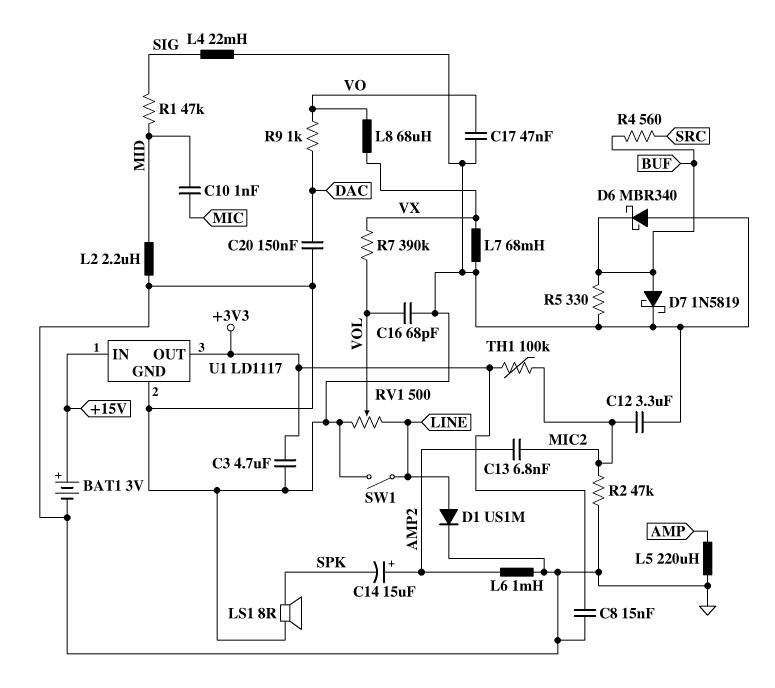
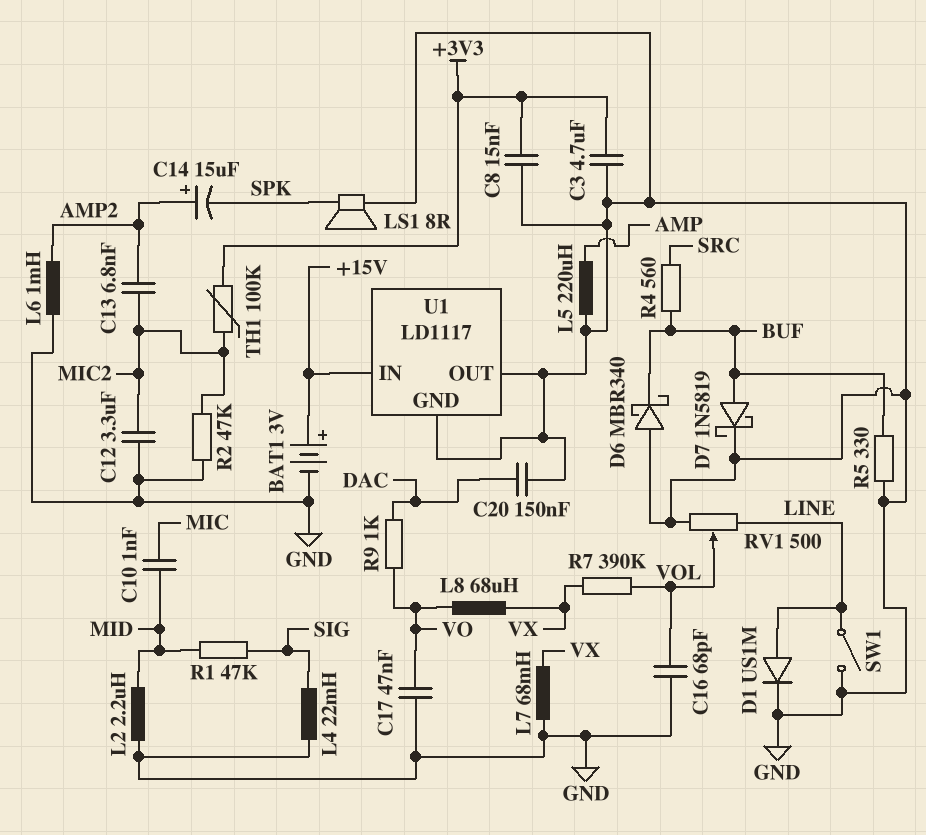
U1 pin OUT: +3V3 -> GND

